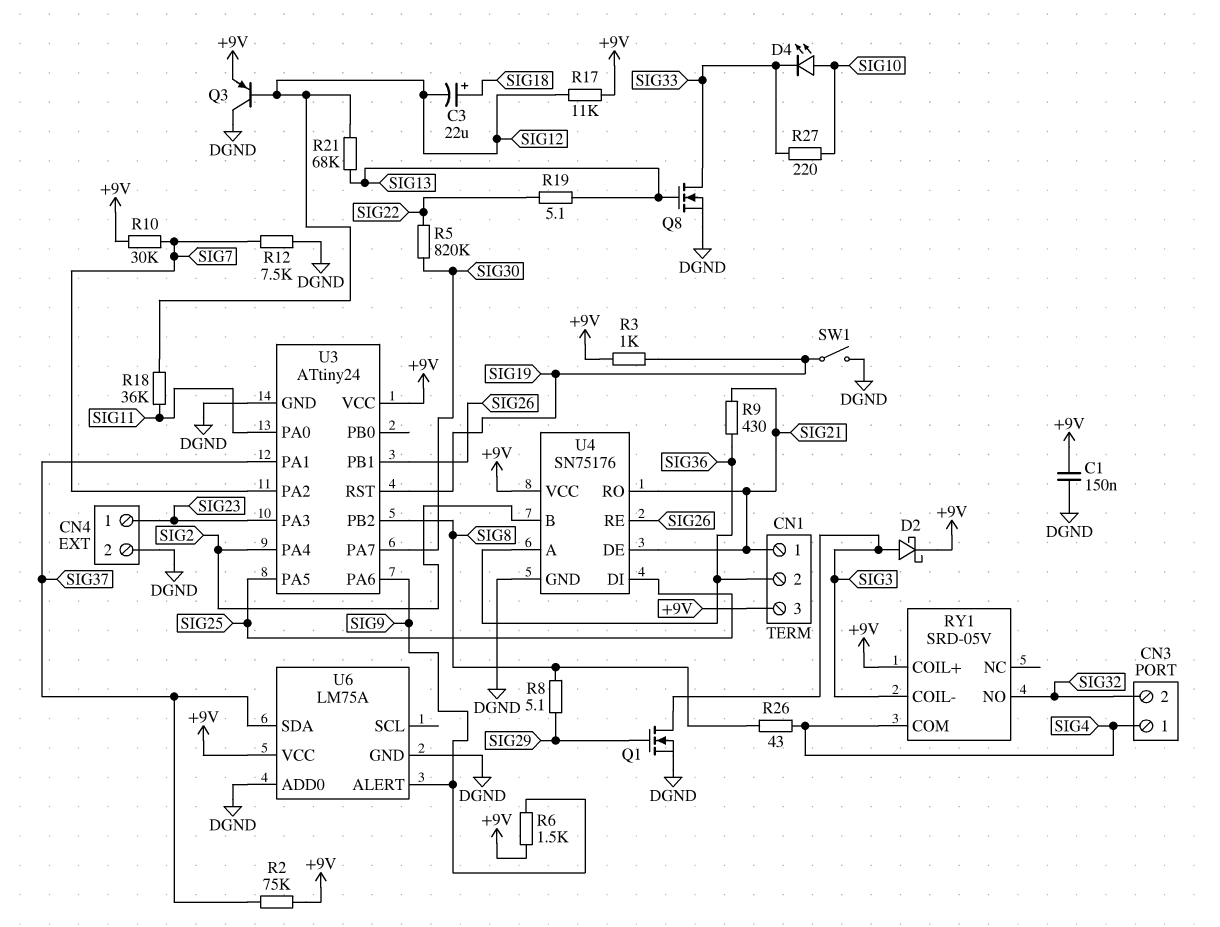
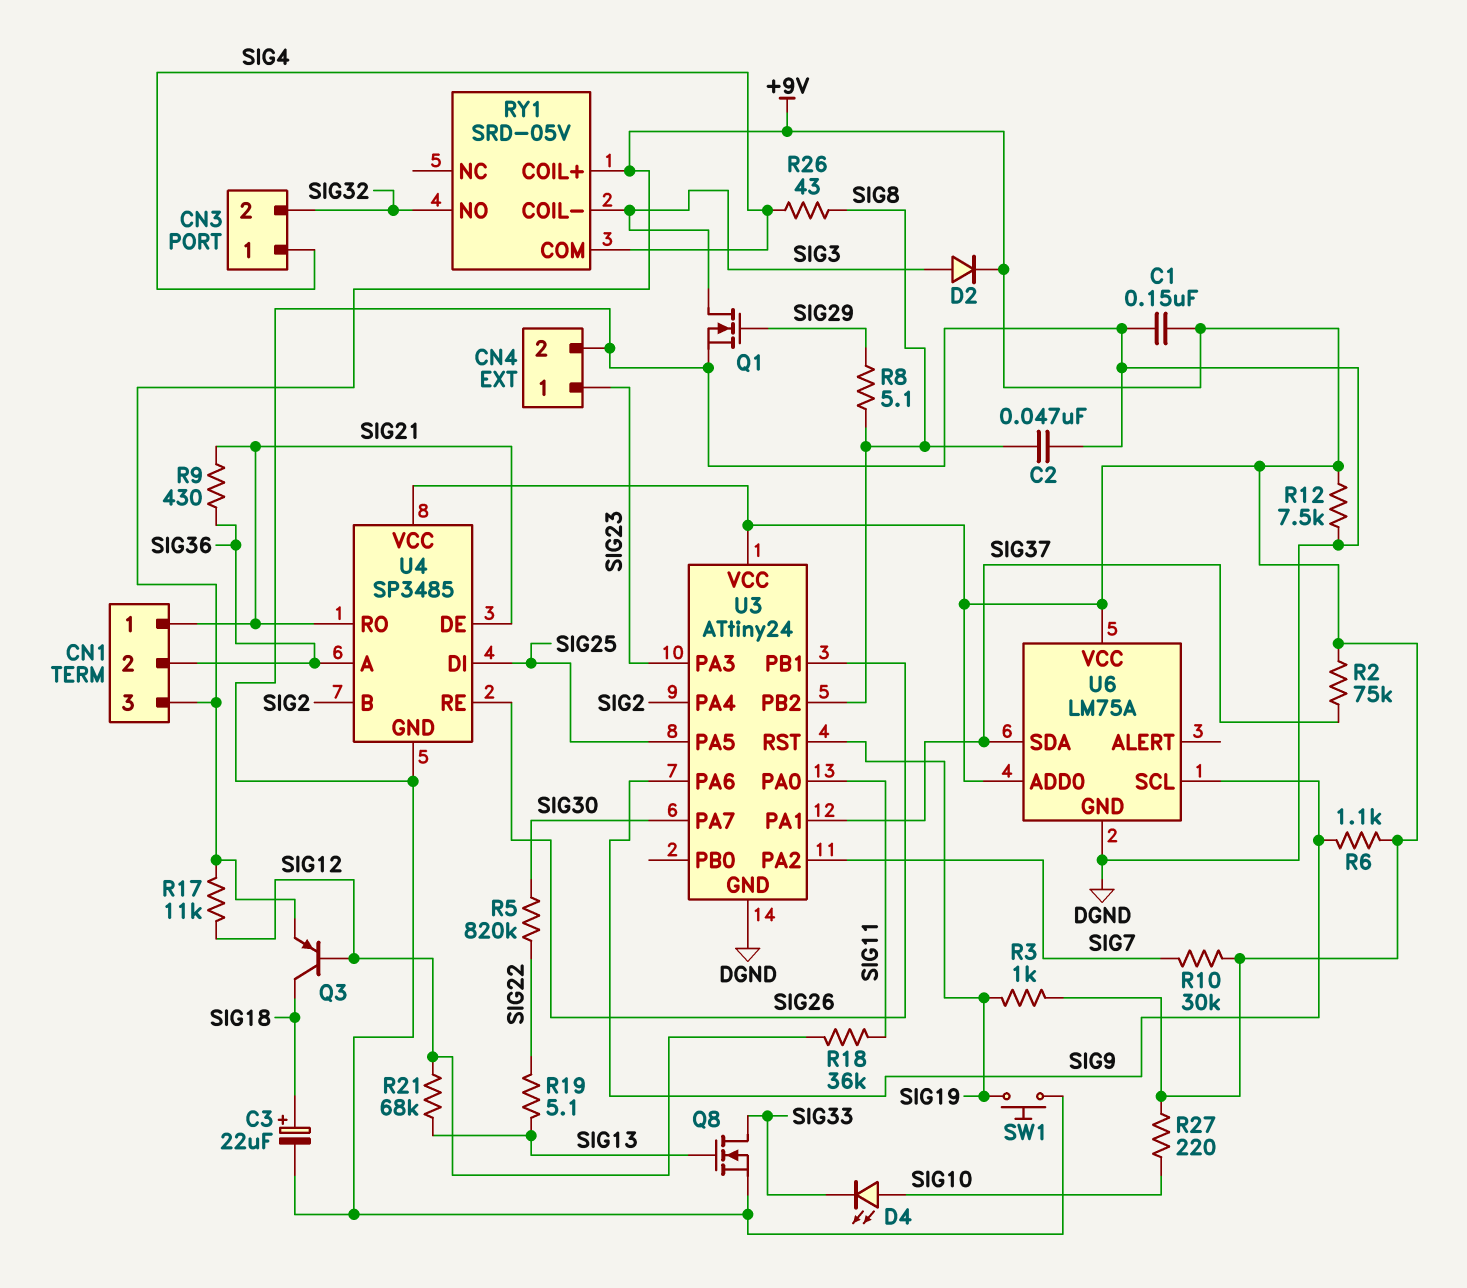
C2: none -> 47nF (DGND, SIG8)
C3: 22uF (plus SIG18, minus SIG12) -> 22uF (plus SIG18, minus DGND)
D2: schottky (A SIG3, K +9V) -> diode (A SIG3, K +9V)
Q3: PNP (B SIG12, C DGND, E +9V) -> PNP (B SIG12, C SIG18, E +9V)
R6: 1.5k (+9V, SIG9) -> 1.1k (+9V, SIG9)
R12: 7.5k (DGND, SIG7) -> 7.5k (+9V, DGND)
R27: 220 (SIG10, SIG33) -> 220 (+9V, SIG10)
SW1: switch (DGND, SIG19) -> button (DGND, SIG19)
U4: SN75176 -> SP3485
U6 pin ADD0: DGND -> +9V
U6 pin ALERT: SIG9 -> none
U6 pin SCL: none -> SIG9

